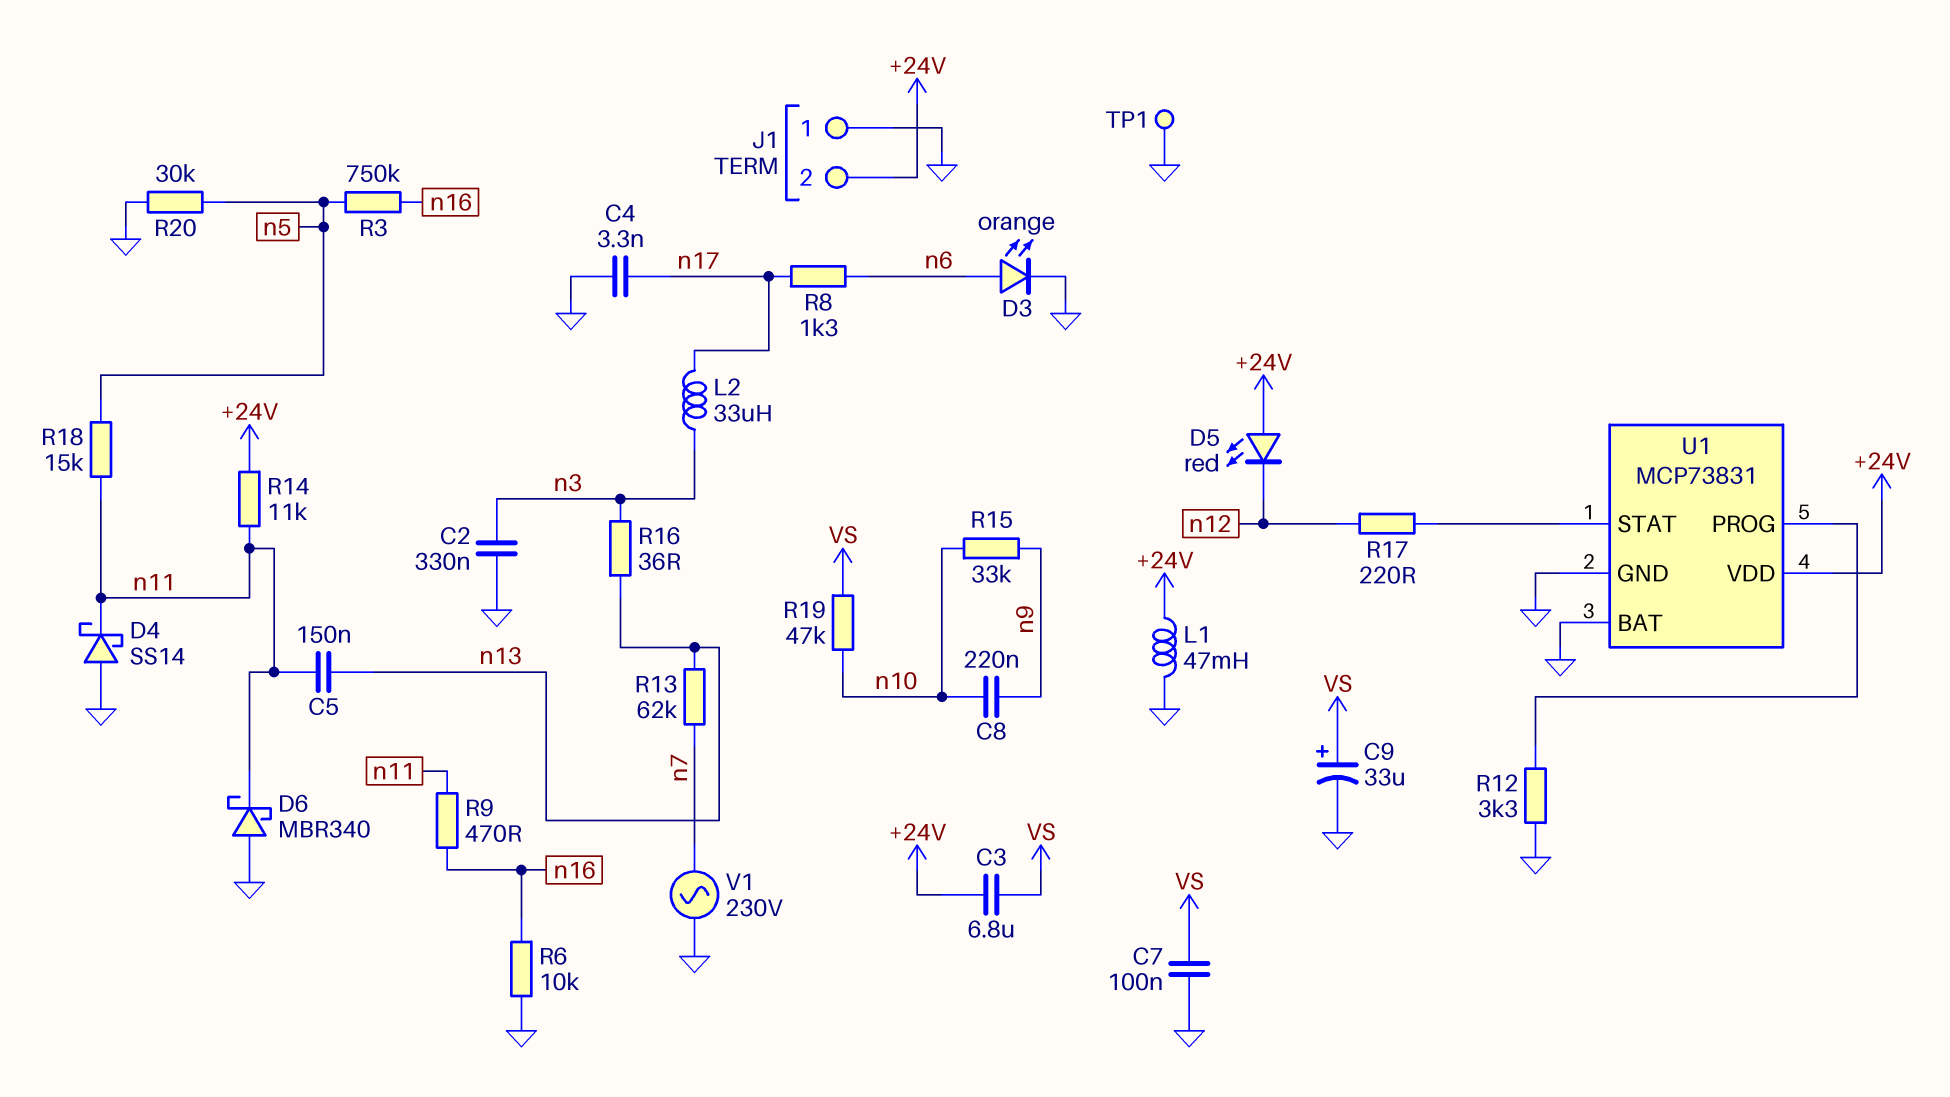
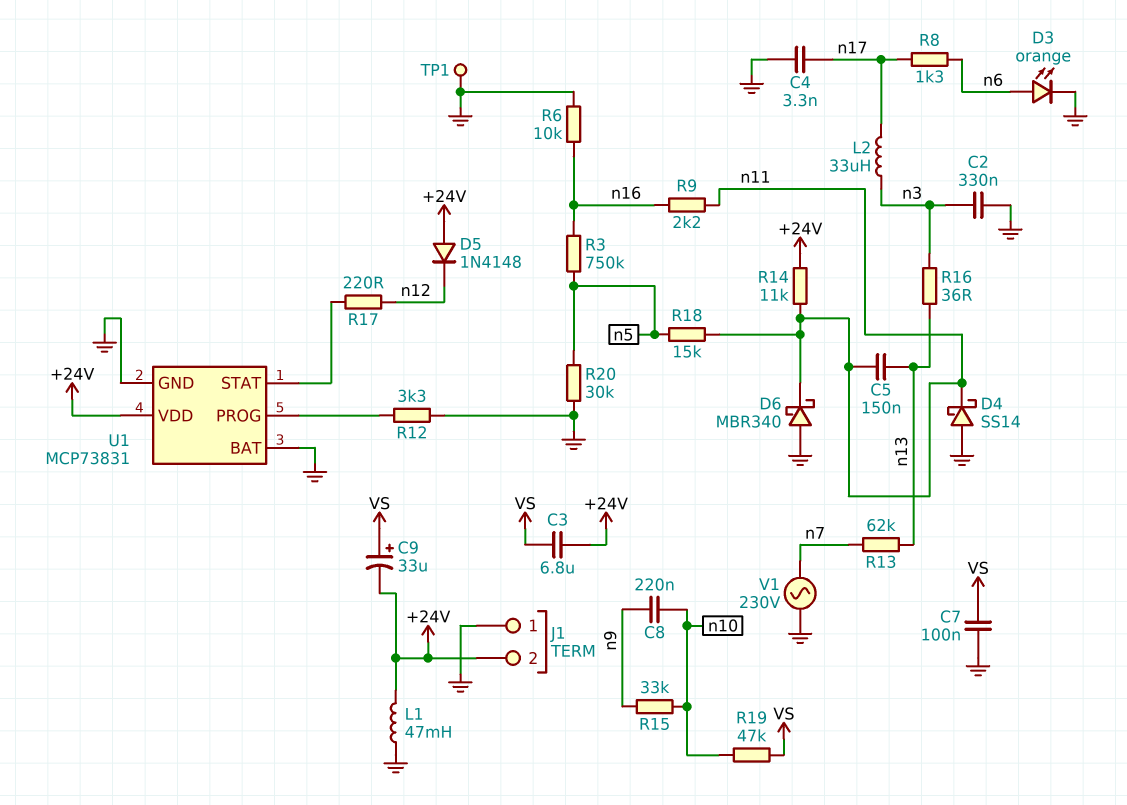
C9: 33uF (plus VS, minus GND) -> 33uF (plus VS, minus +24V)
D5: LED red (A +24V, K n12) -> diode 1N4148 (A +24V, K n12)
R9: 470 (n11, n16) -> 2.2k (n11, n16)

